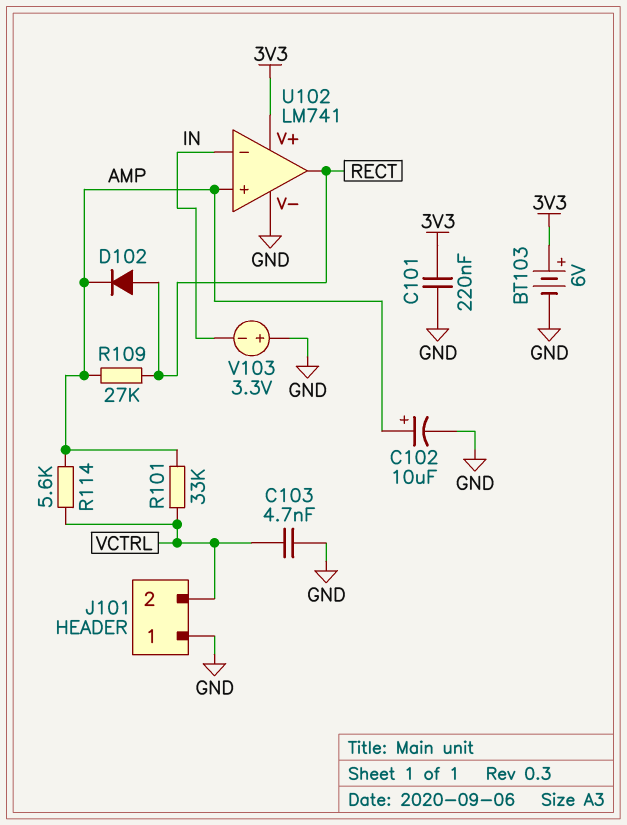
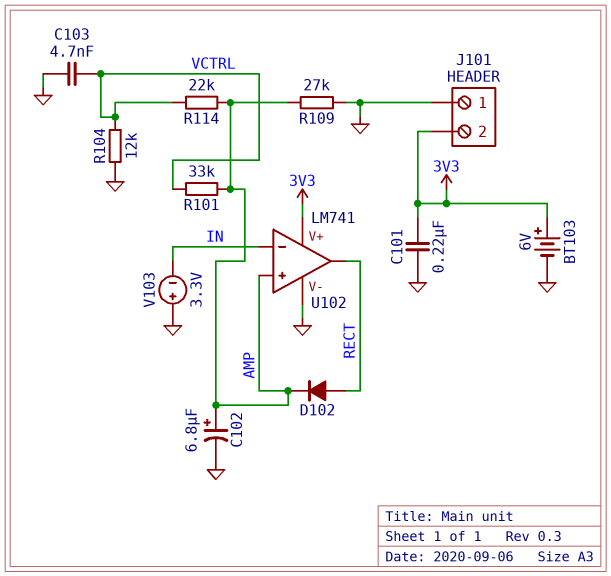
C102: 10uF (plus AMP, minus GND) -> 6.8uF (plus AMP, minus GND)
J101 pin 2: VCTRL -> 3V3
R104: none -> 12k (GND, VCTRL)
R109: 27k (AMP, RECT) -> 27k (AMP, GND)
R114: 5.6k (AMP, VCTRL) -> 22k (AMP, VCTRL)

